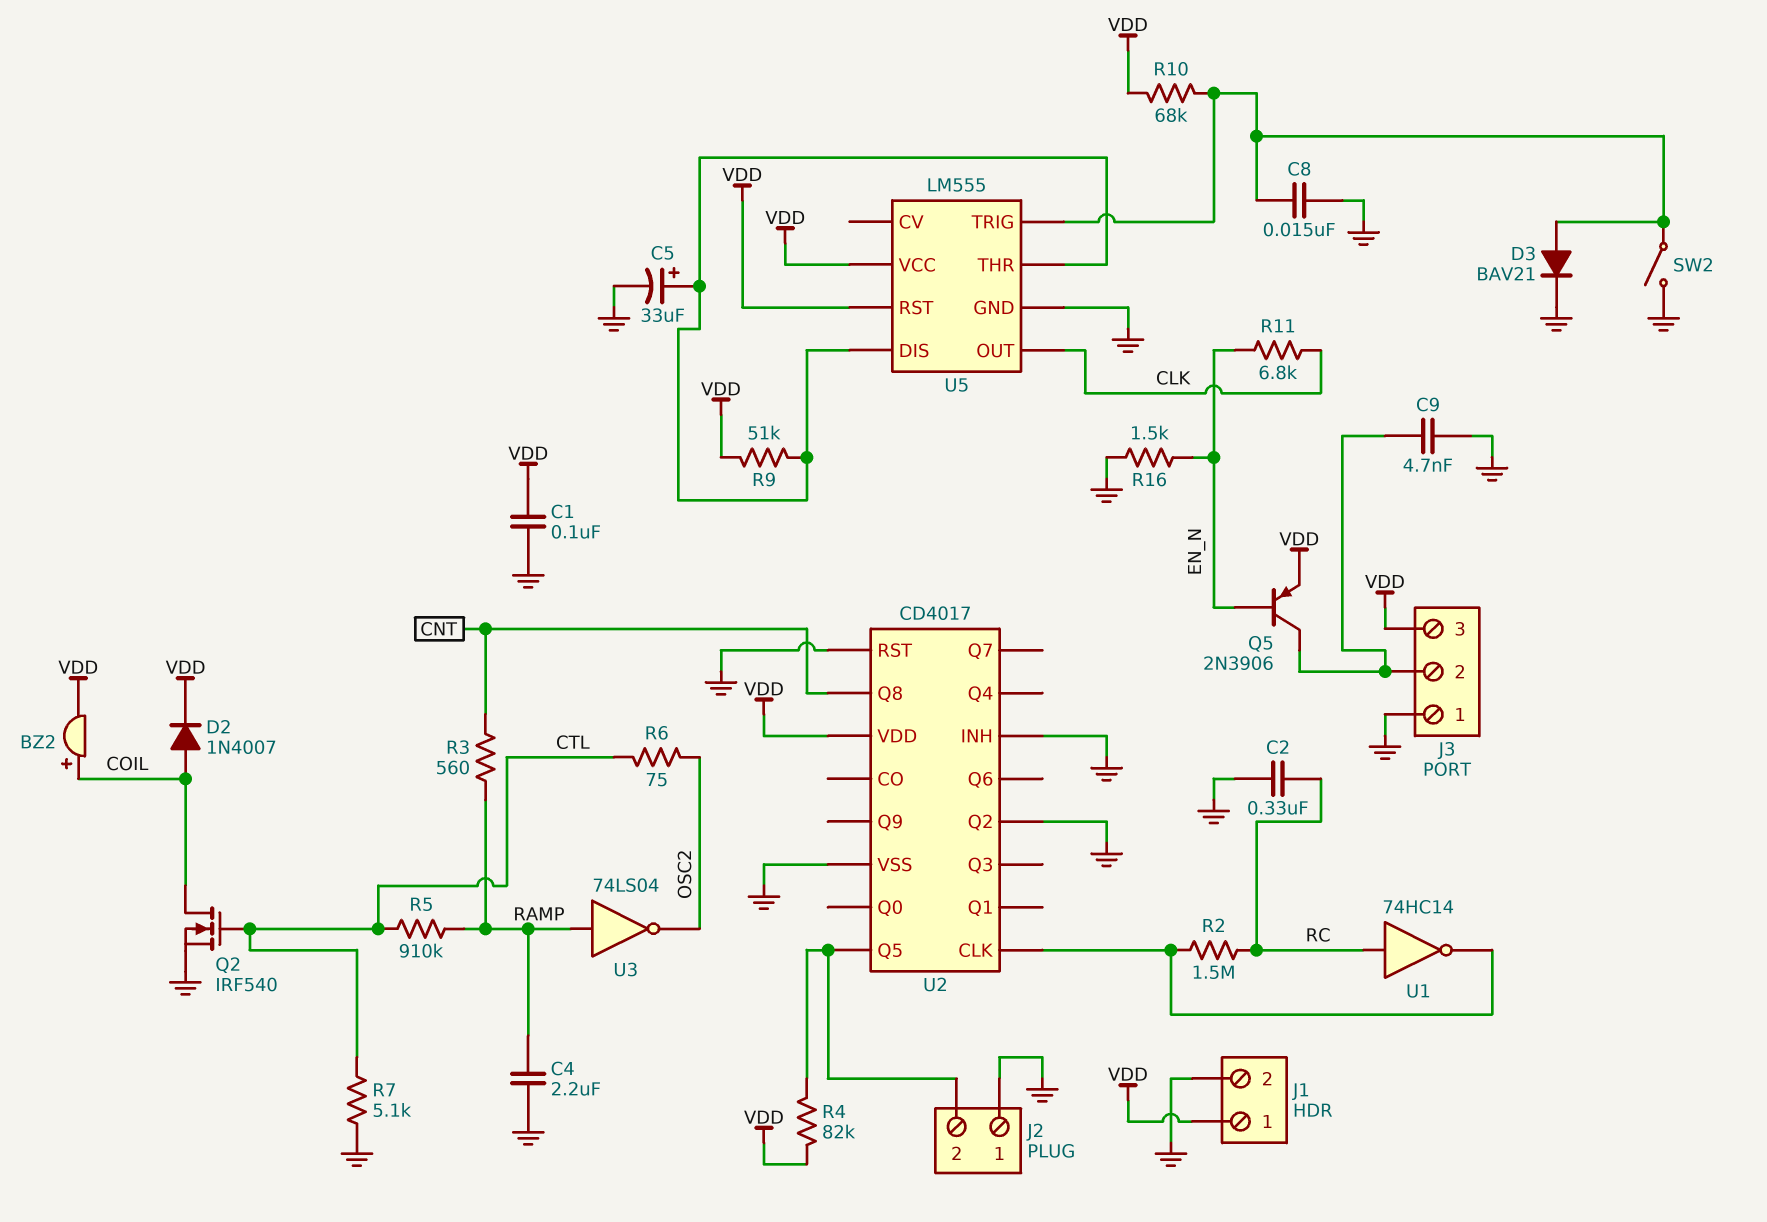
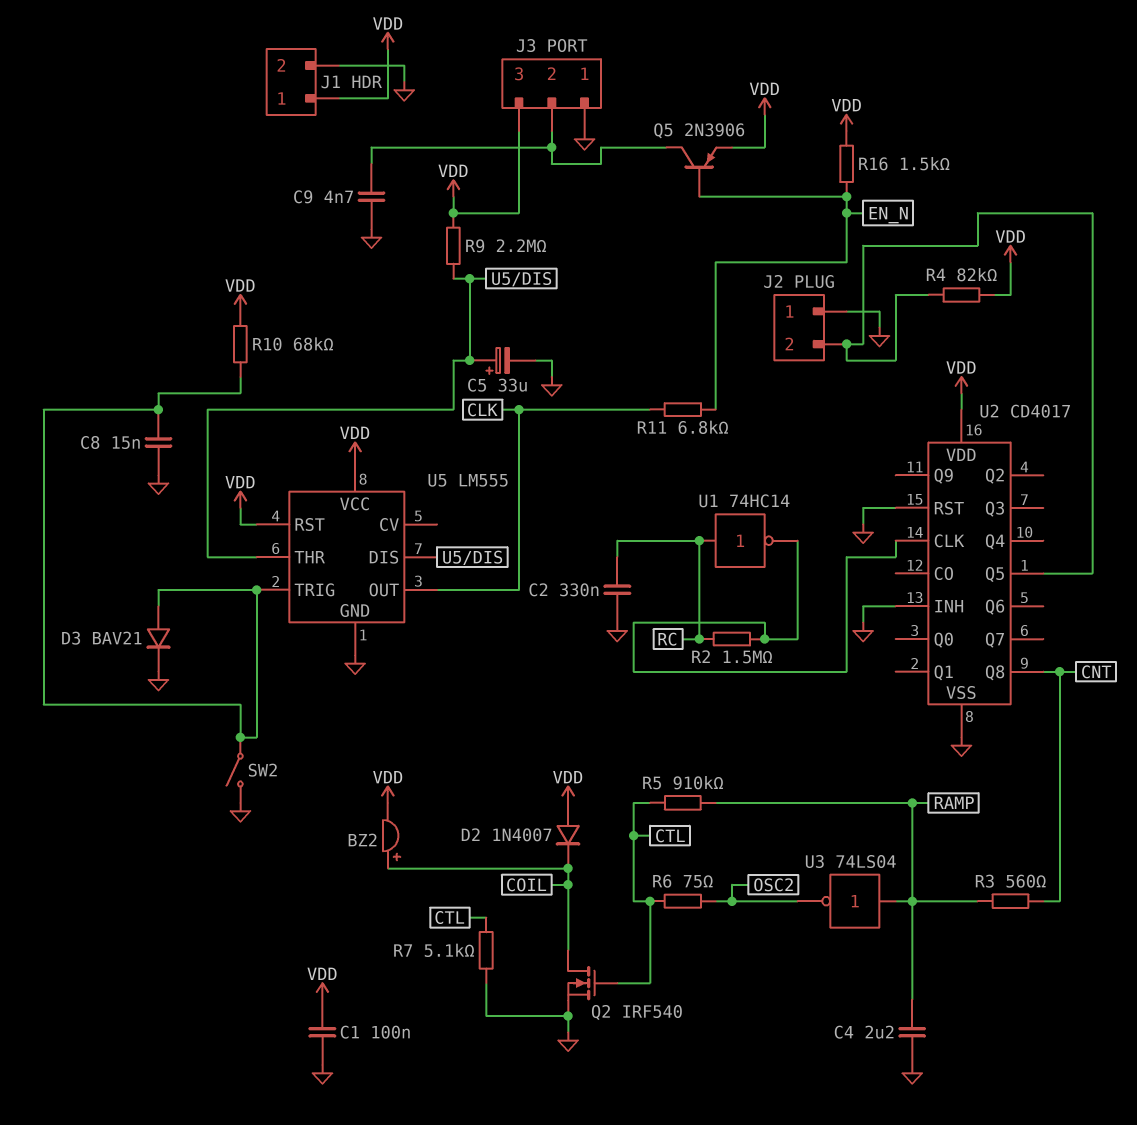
D2: diode 1N4007 (A COIL, K VDD) -> diode 1N4007 (A VDD, K COIL)
R9: 51k (U5/DIS, VDD) -> 2.2M (U5/DIS, VDD)
R16: 1.5k (EN_N, GND) -> 1.5k (EN_N, VDD)
U2 pin Q2: GND -> none

